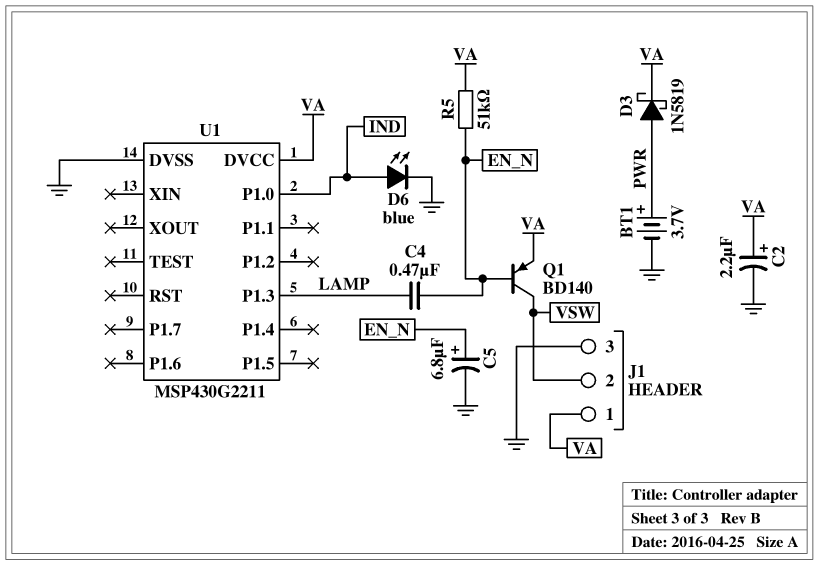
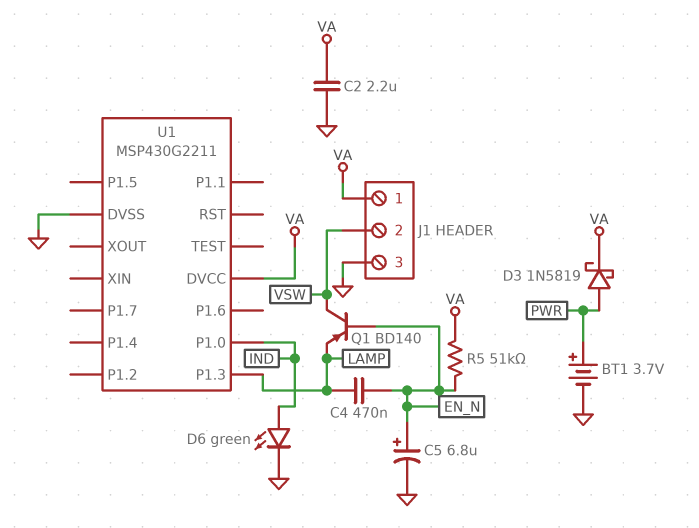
C2: 2.2uF (plus VA, minus GND) -> 2.2uF (GND, VA)
D6: LED blue (A IND, K GND) -> LED green (A IND, K GND)
Q1: PNP BD140 (B EN_N, C VSW, E VA) -> PNP BD140 (B EN_N, C VSW, E LAMP)

